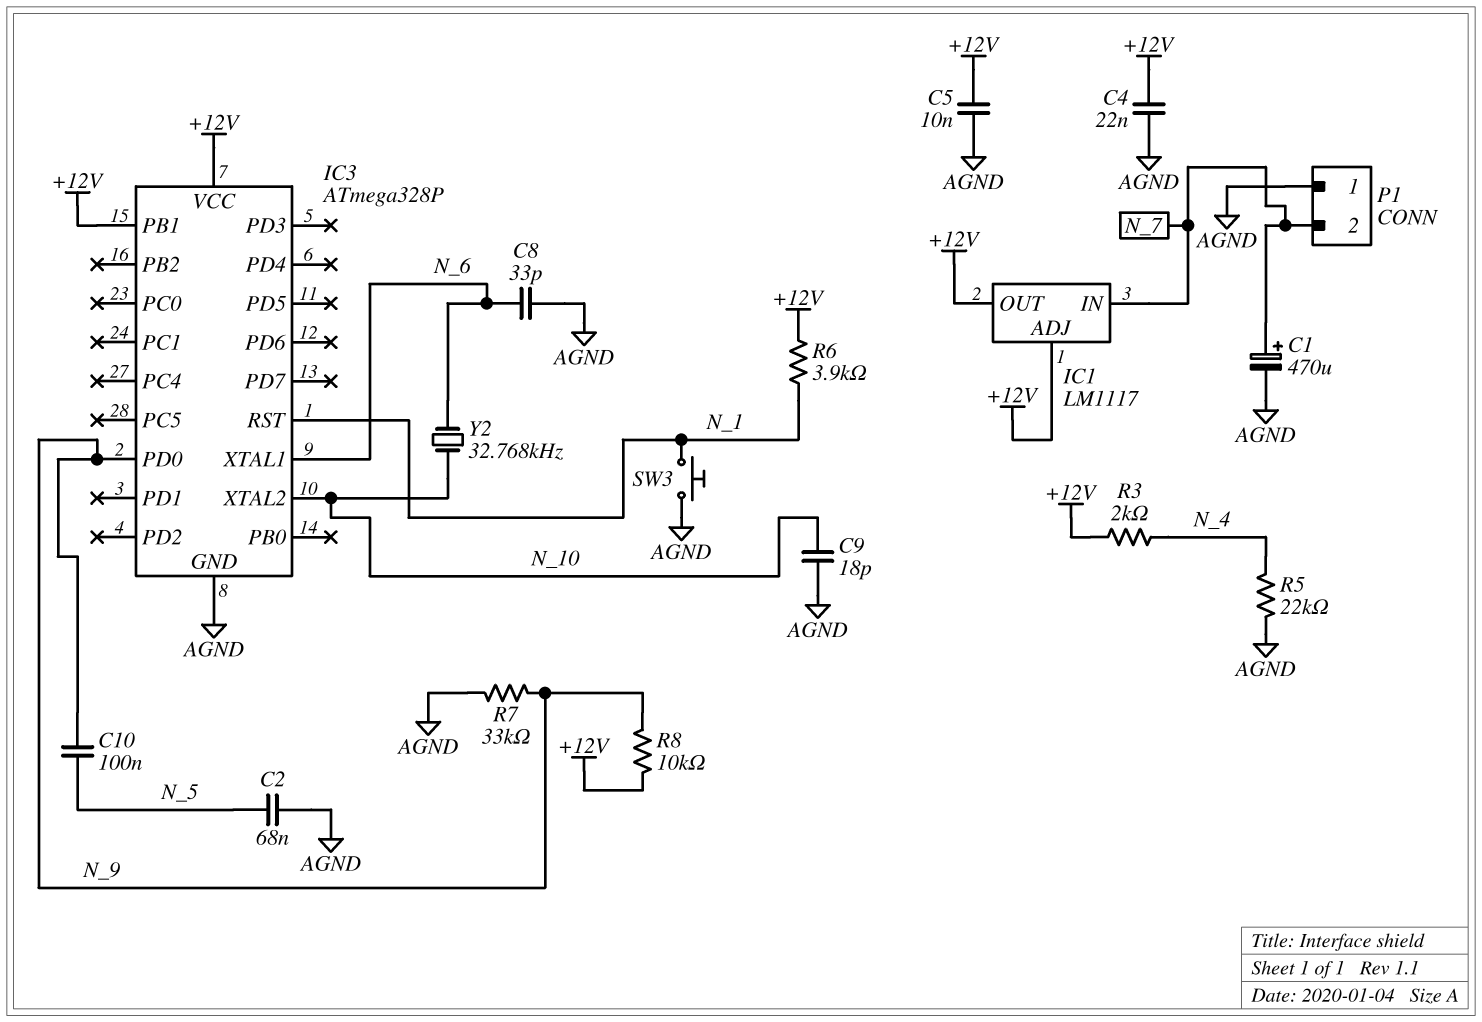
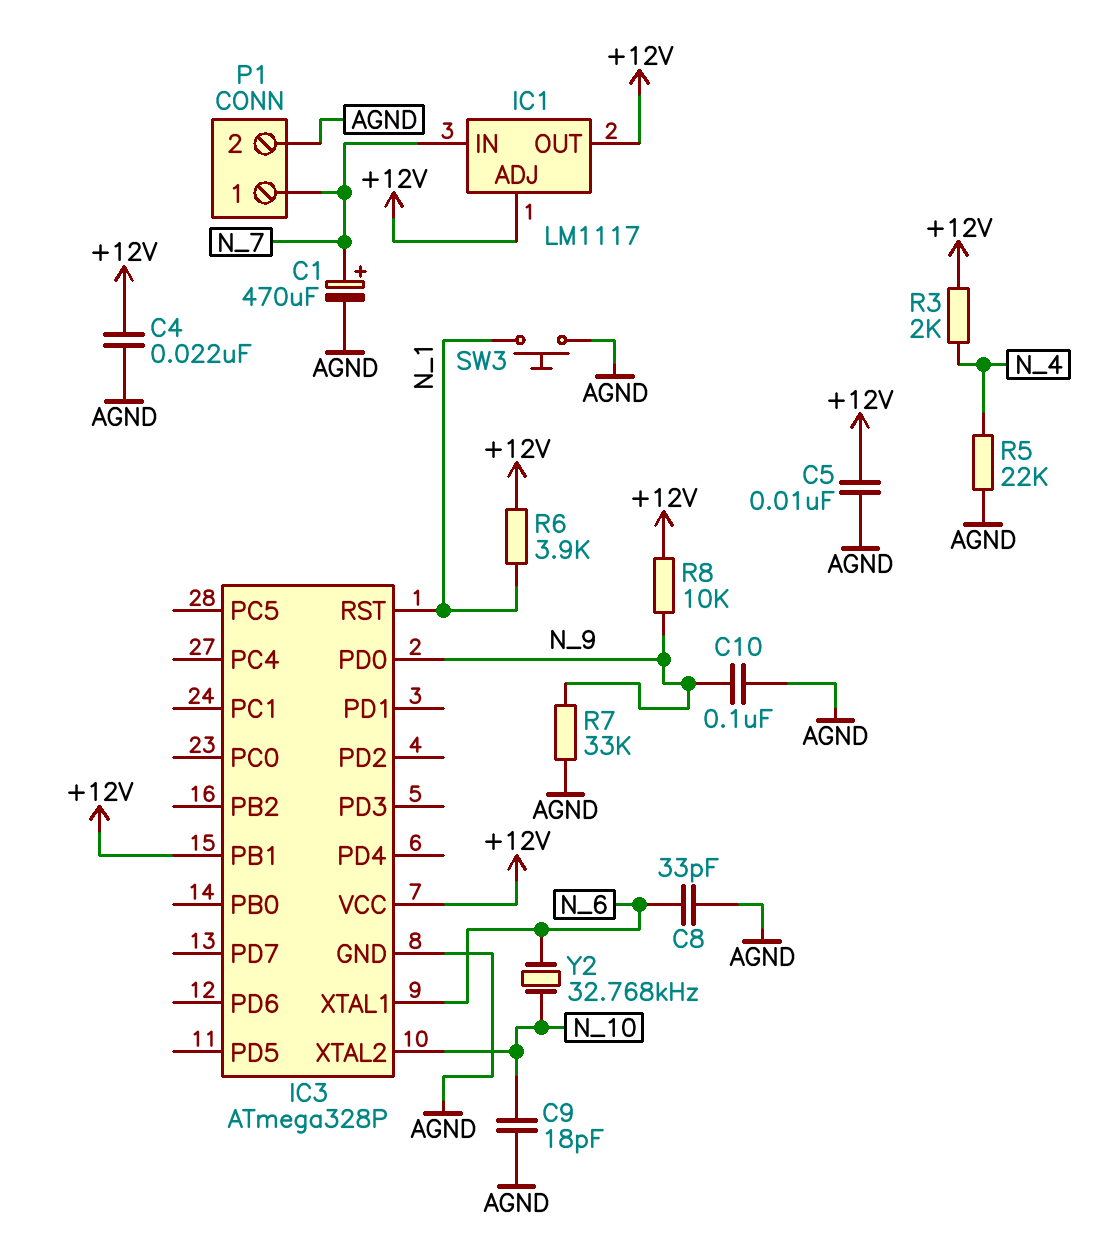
C2: 68nF (AGND, N_5) -> none
C10: 100nF (N_5, N_9) -> 100nF (AGND, N_9)
P1 pin 1: AGND -> N_7
P1 pin 2: N_7 -> AGND

